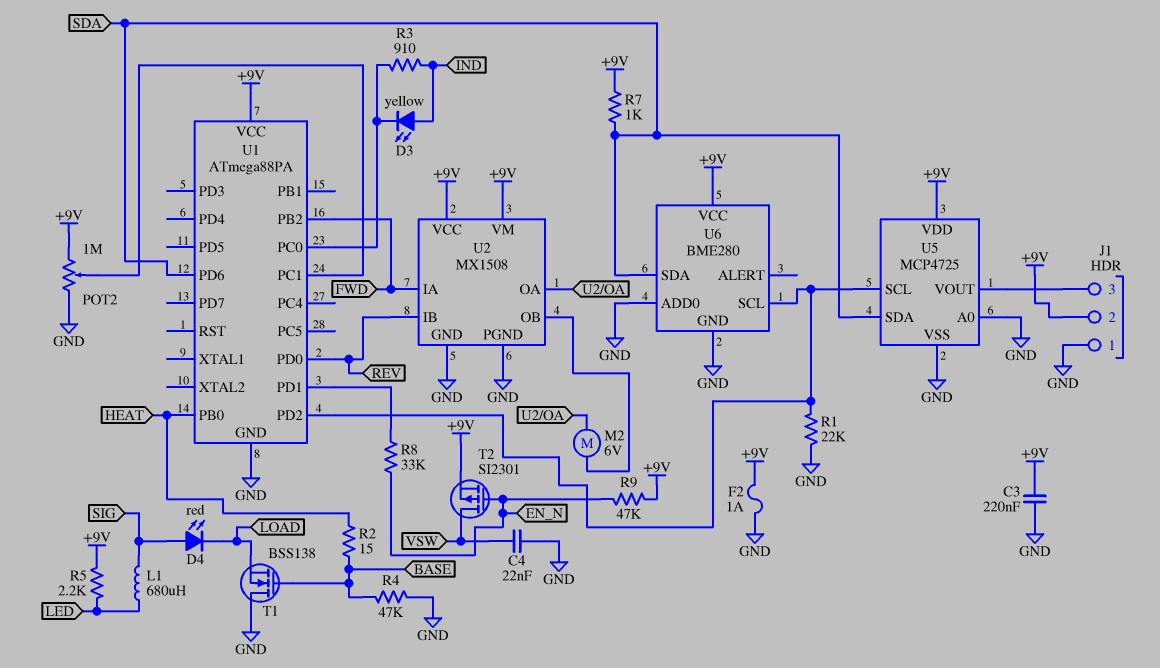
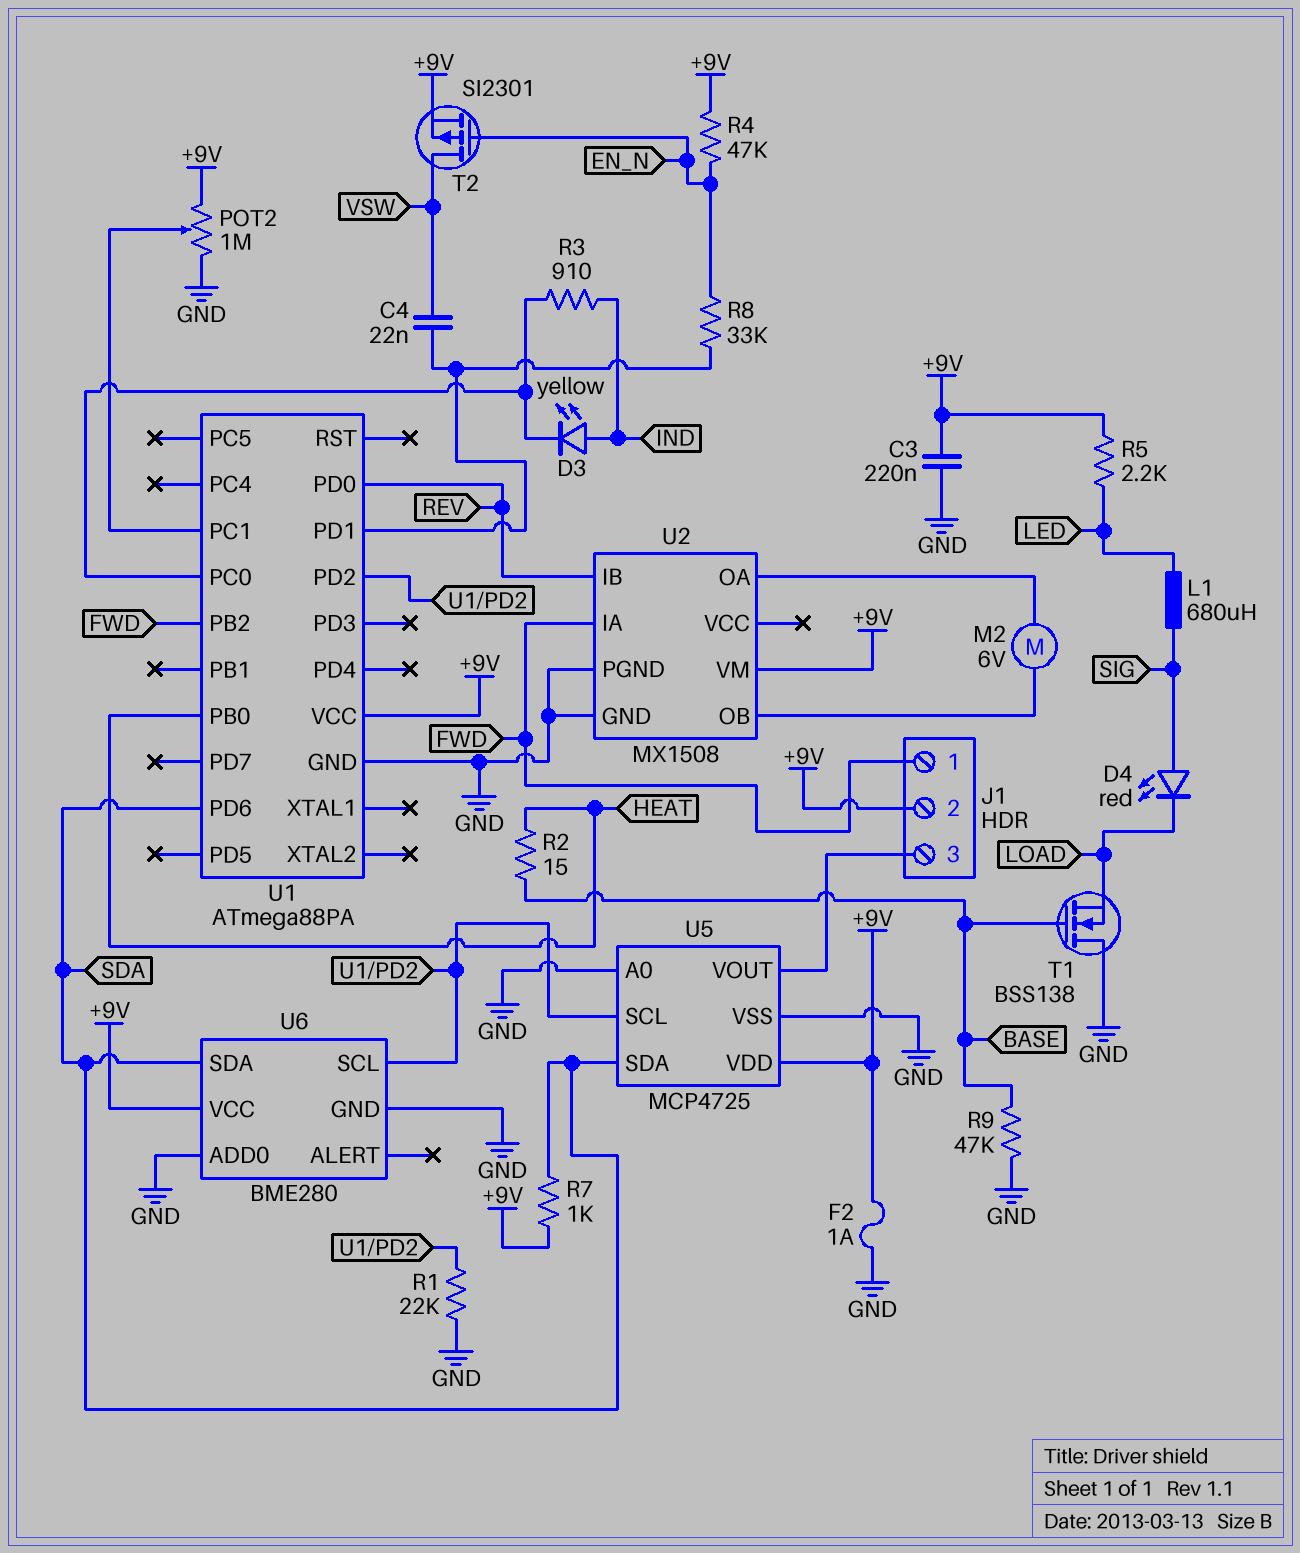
C4: 22nF (GND, VSW) -> 22nF (U1/PD1, VSW)
J1 pin 1: GND -> FWD
R4: 47k (BASE, GND) -> 47k (+9V, EN_N)
R9: 47k (+9V, EN_N) -> 47k (BASE, GND)
U2 pin VCC: +9V -> none

